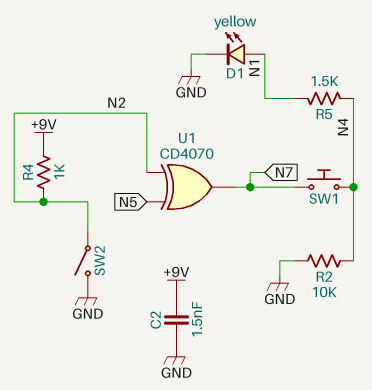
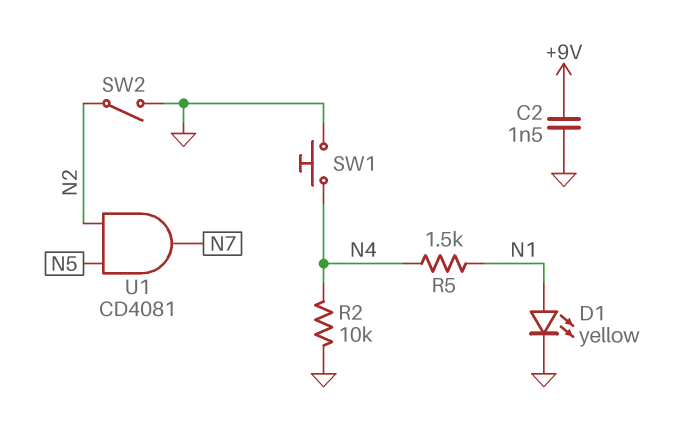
R4: 1k (+9V, N2) -> none
SW1: button (N4, N7) -> button (GND, N4)
U1: XOR CD4070 (in N2, in N5, out N7) -> AND CD4081 (in N2, in N5, out N7)

